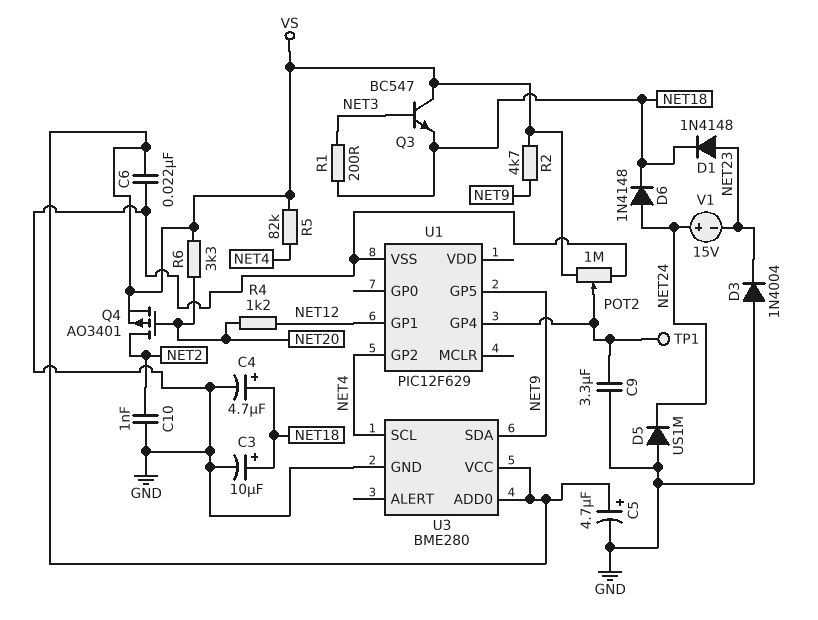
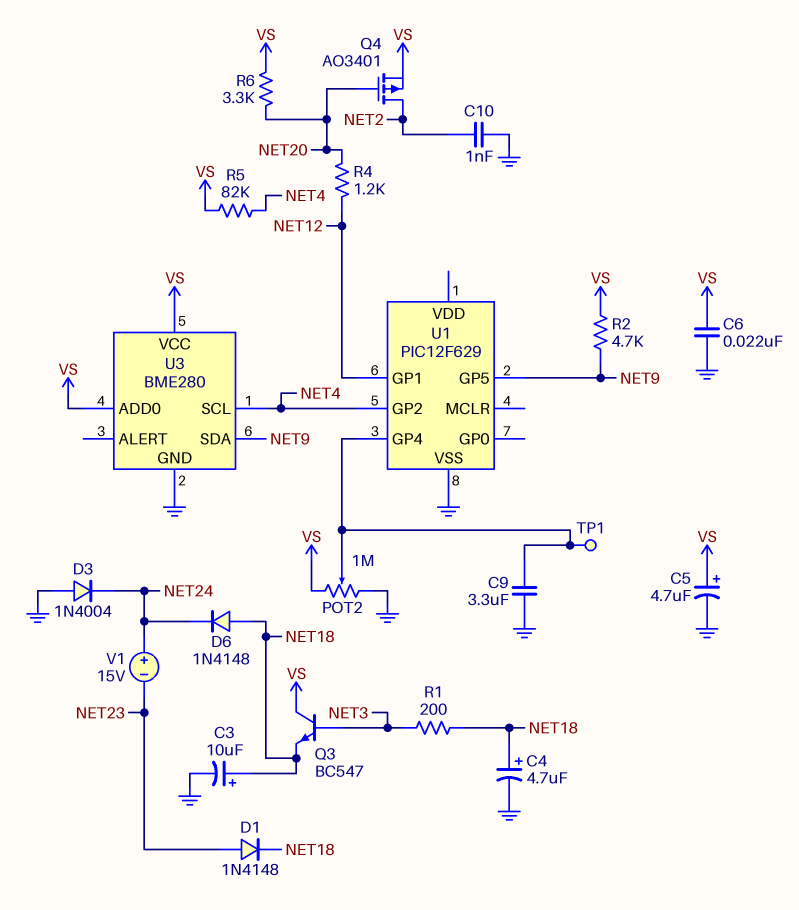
D3: diode 1N4004 (A GND, K NET23) -> diode 1N4004 (A GND, K NET24)
D5: diode US1M (A GND, K NET24) -> none
D6: diode 1N4148 (A NET24, K NET18) -> diode 1N4148 (A NET18, K NET24)

